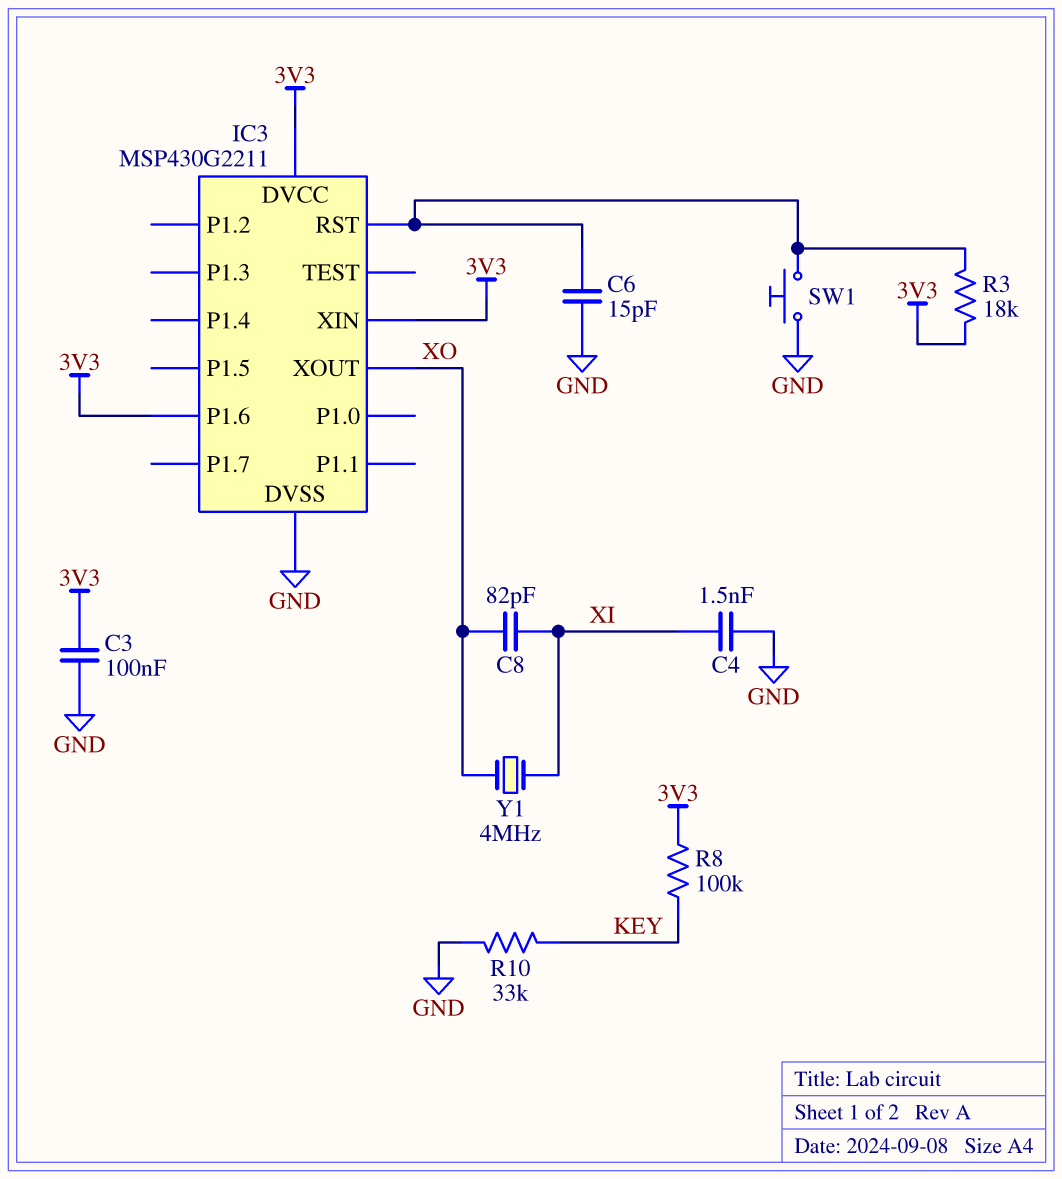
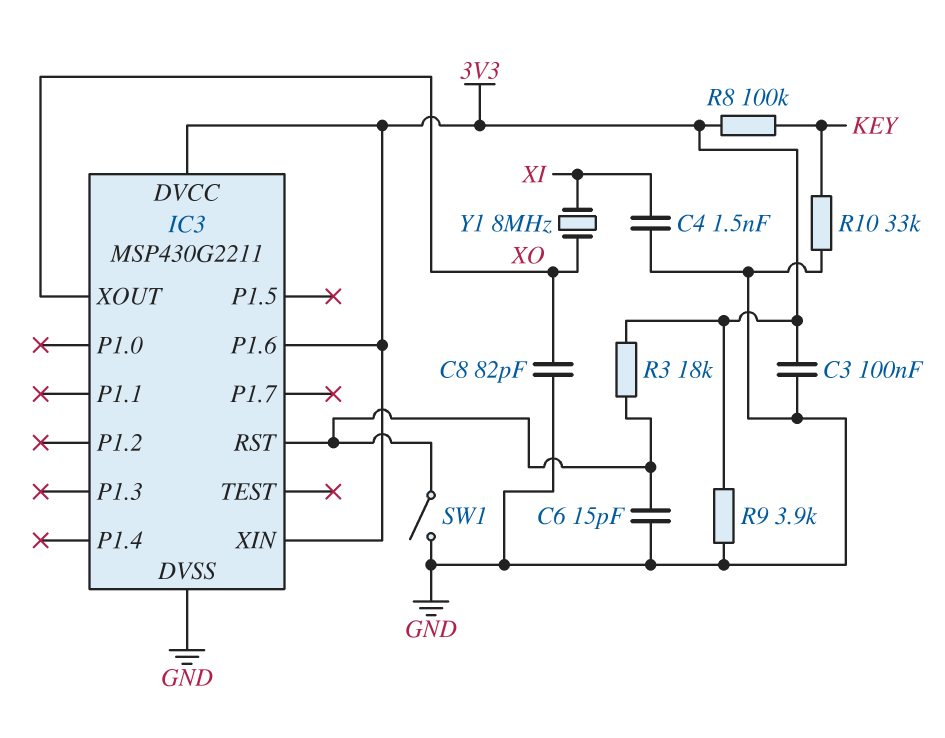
C8: 82pF (XI, XO) -> 82pF (GND, XO)
R9: none -> 3.9k (3V3, GND)
SW1: button (GND, IC3/RST) -> switch (GND, IC3/RST)
Y1: 4MHz (XI, XO) -> 8MHz (XI, XO)

